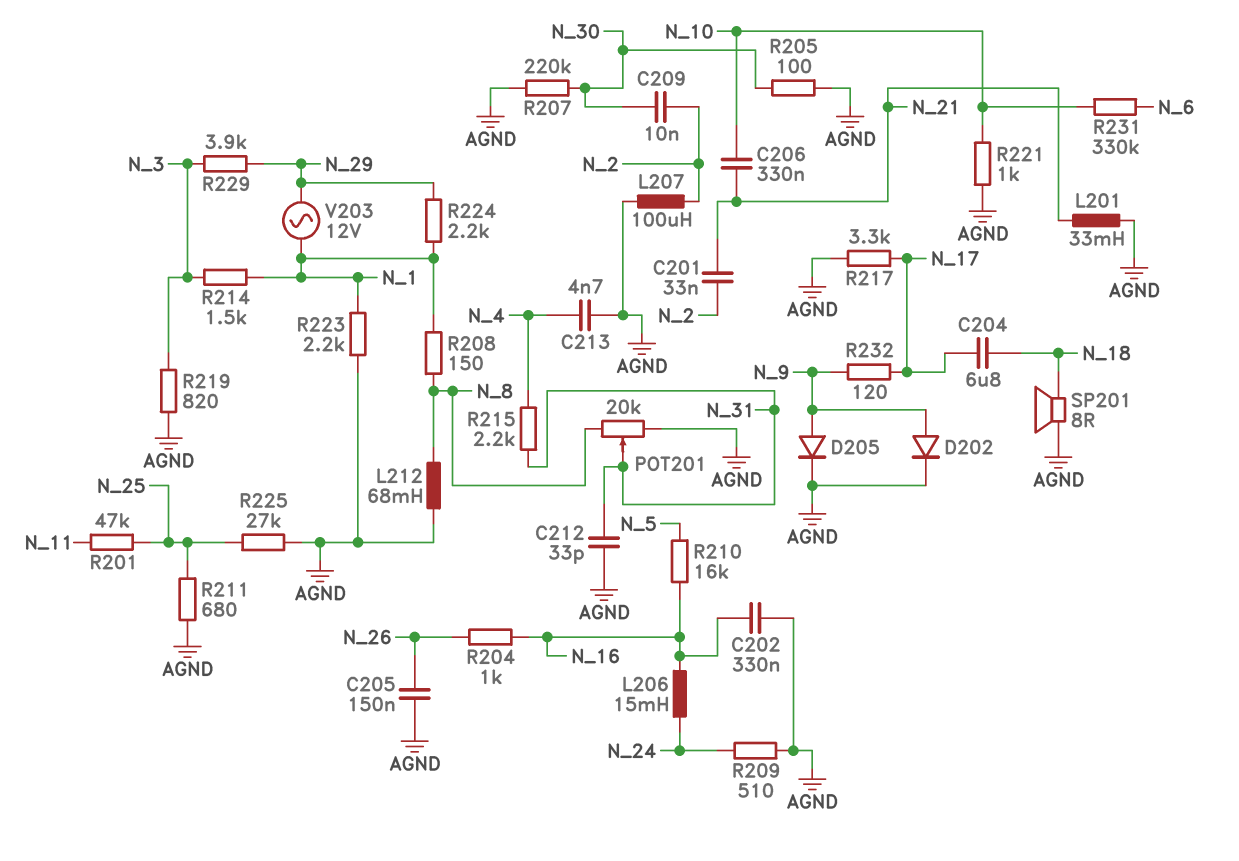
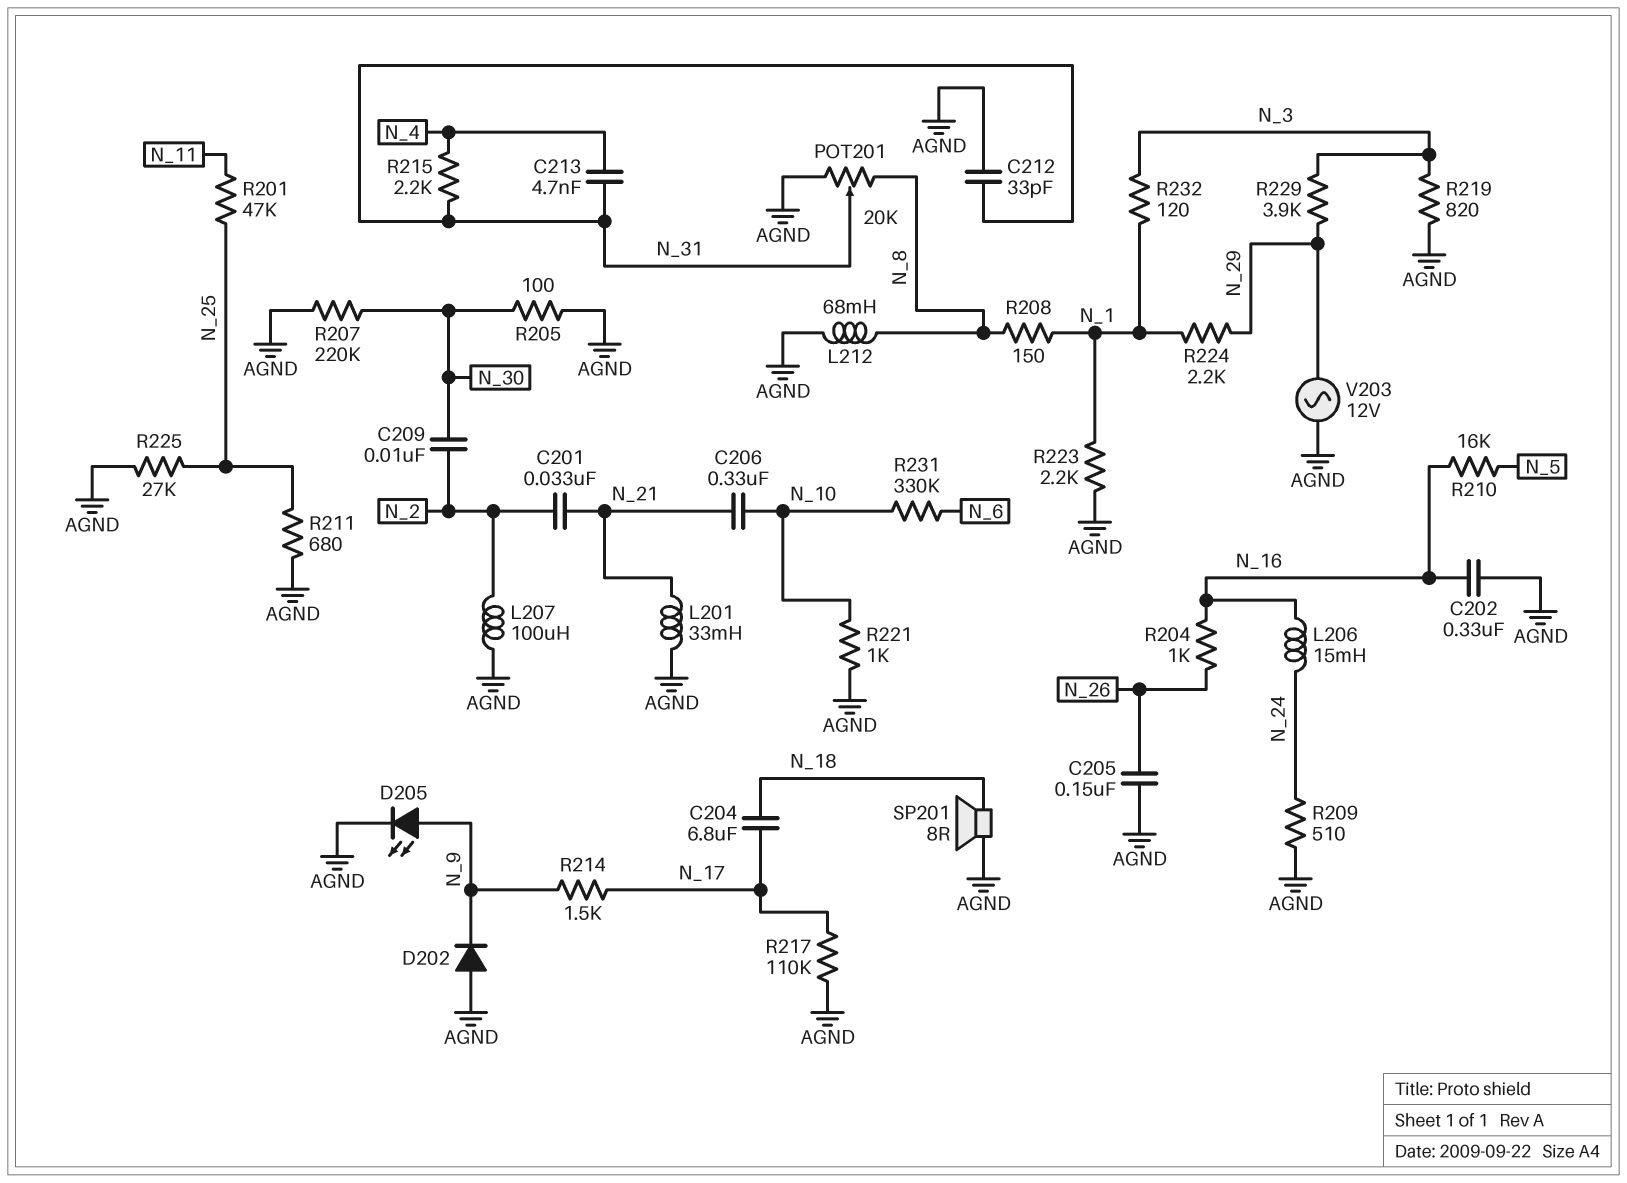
C213: 4.7nF (AGND, N_4) -> 4.7nF (N_4, N_31)
D202: diode (A N_9, K AGND) -> diode (A AGND, K N_9)
D205: diode (A N_9, K AGND) -> LED (A N_9, K AGND)
R214: 1.5k (N_1, N_3) -> 1.5k (N_9, N_17)
R217: 3.3k (AGND, N_17) -> 110k (AGND, N_17)
R232: 120 (N_9, N_17) -> 120 (N_1, N_3)
V203: AC 12V (N_1, N_29) -> AC 12V (AGND, N_29)

